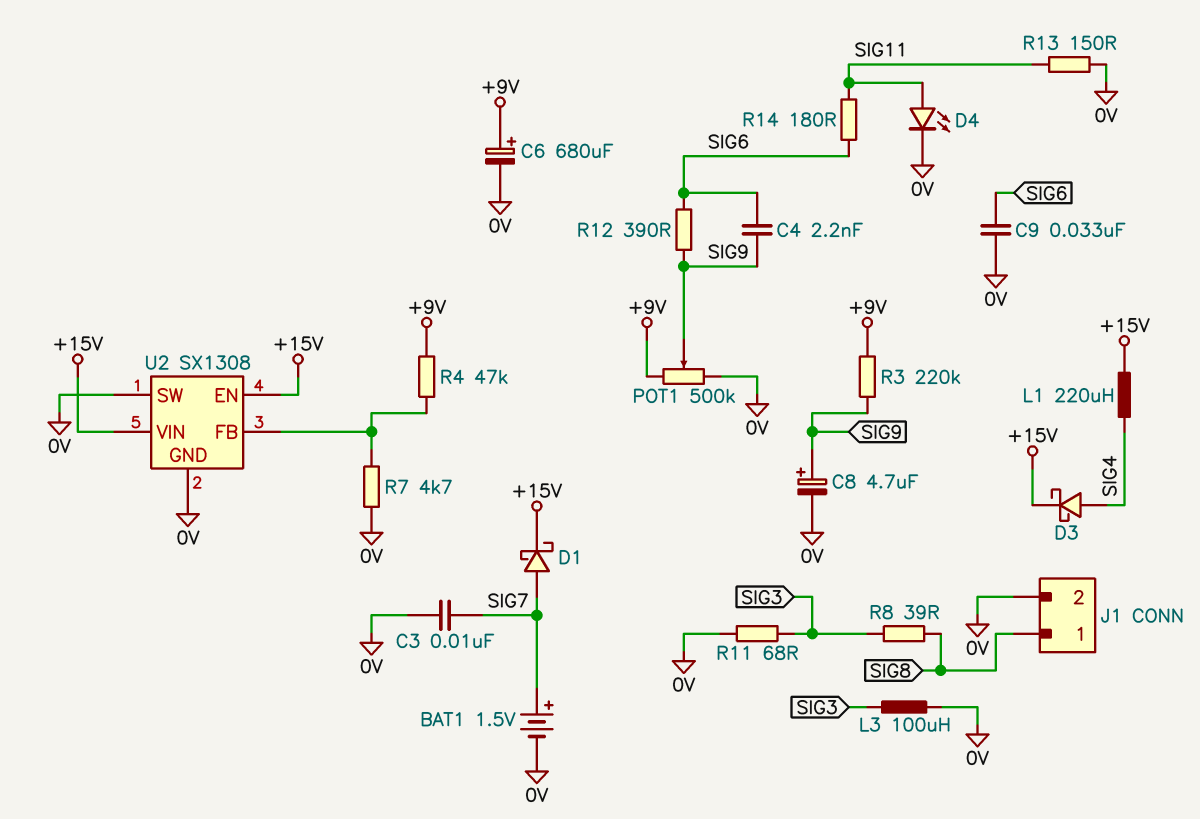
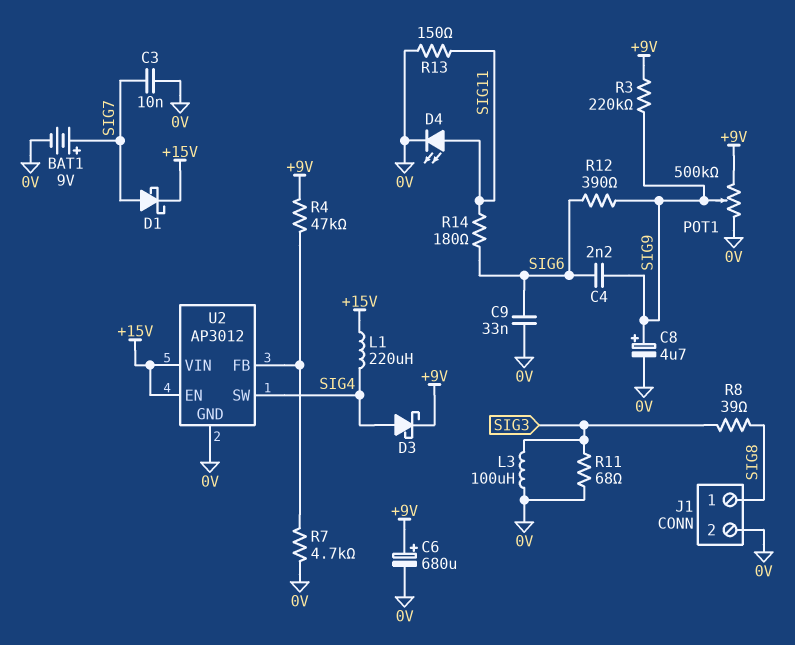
BAT1: 1.5V (plus SIG7, minus 0V) -> 9V (plus SIG7, minus 0V)
D3: schottky (A SIG4, K +15V) -> schottky (A SIG4, K +9V)
U2: SX1308 -> AP3012
U2 pin SW: 0V -> SIG4

